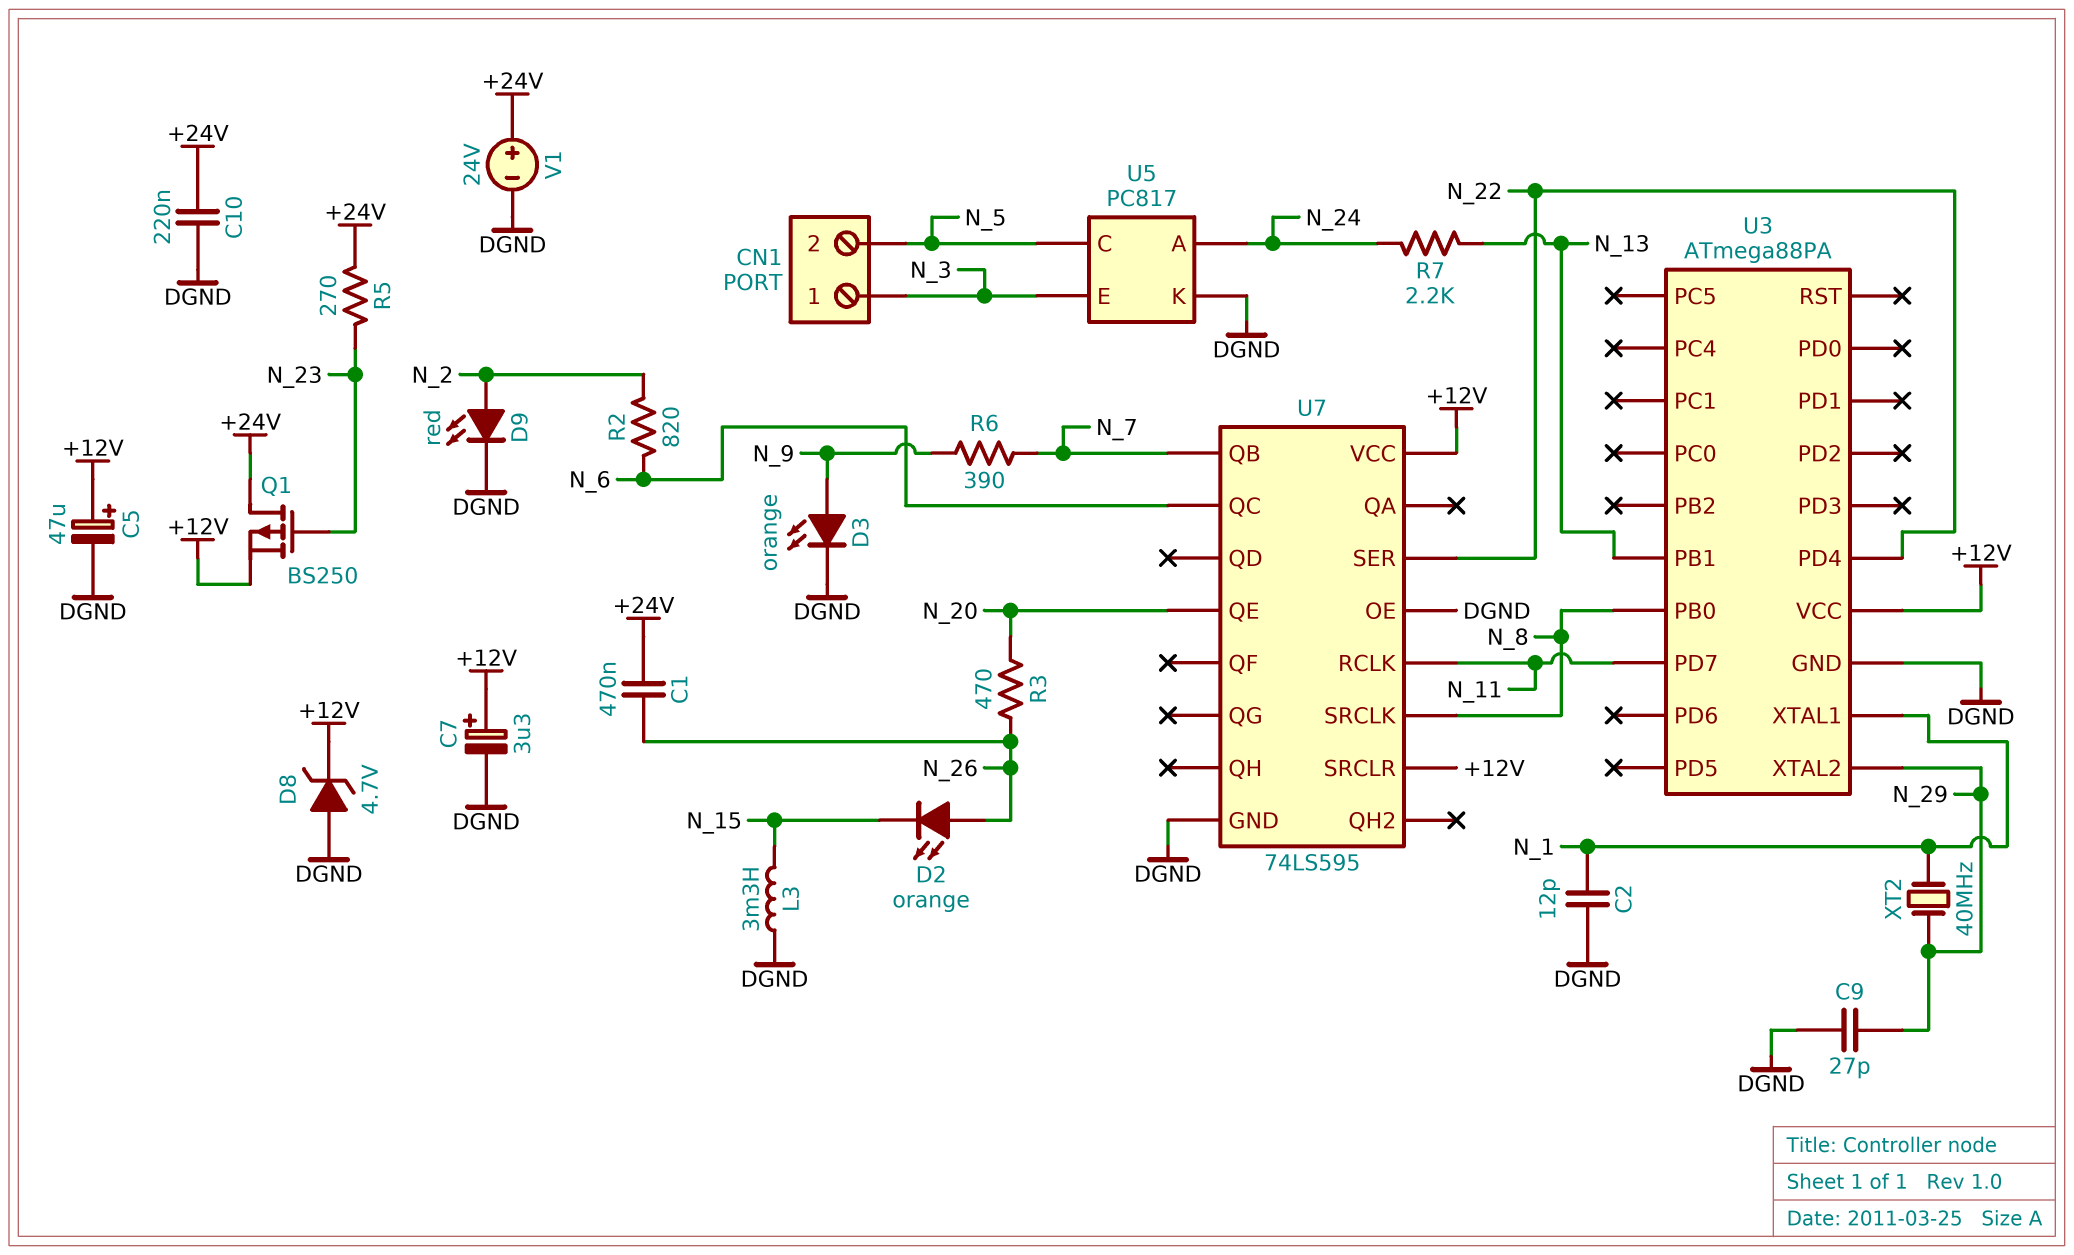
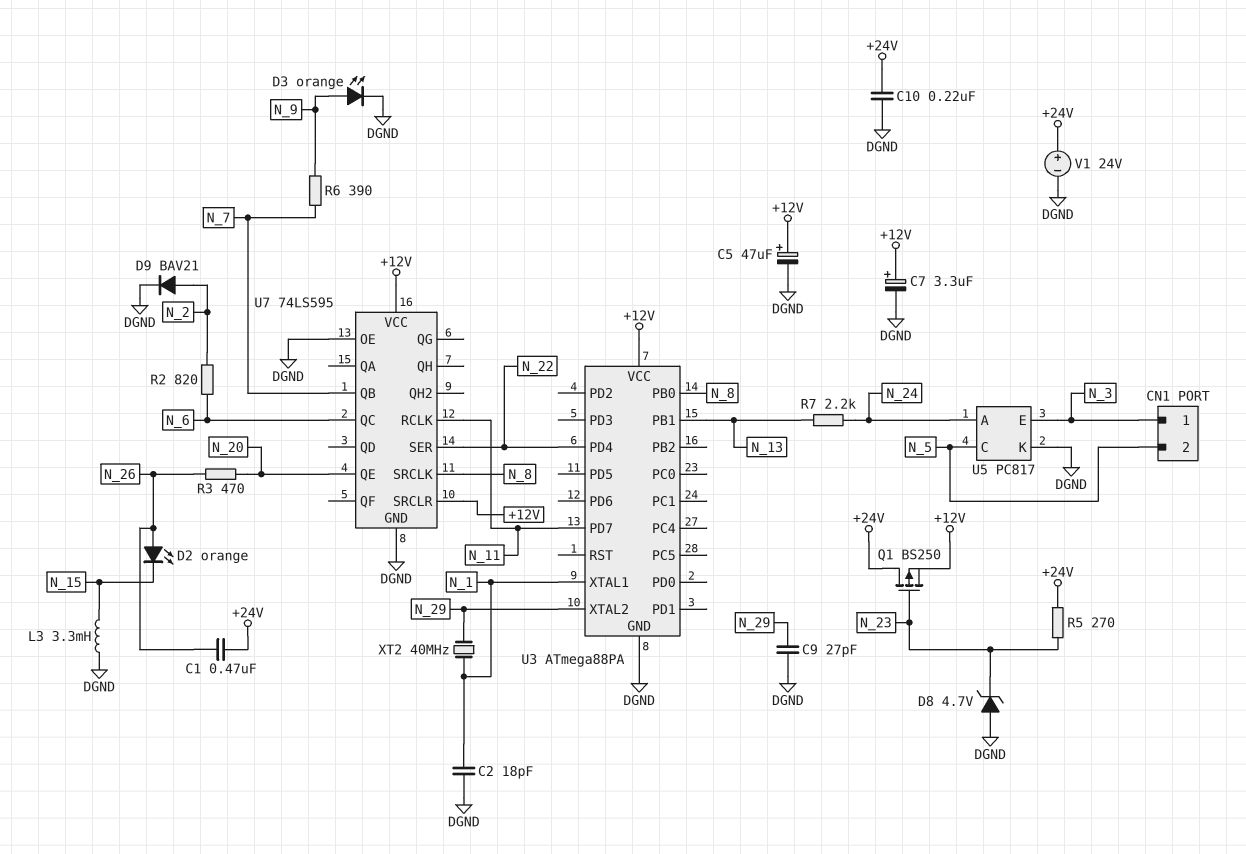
C2: 12pF (DGND, N_1) -> 18pF (DGND, N_1)
D8: zener 4.7V (A DGND, K +12V) -> zener 4.7V (A DGND, K N_23)
D9: LED red (A N_2, K DGND) -> diode BAV21 (A N_2, K DGND)

